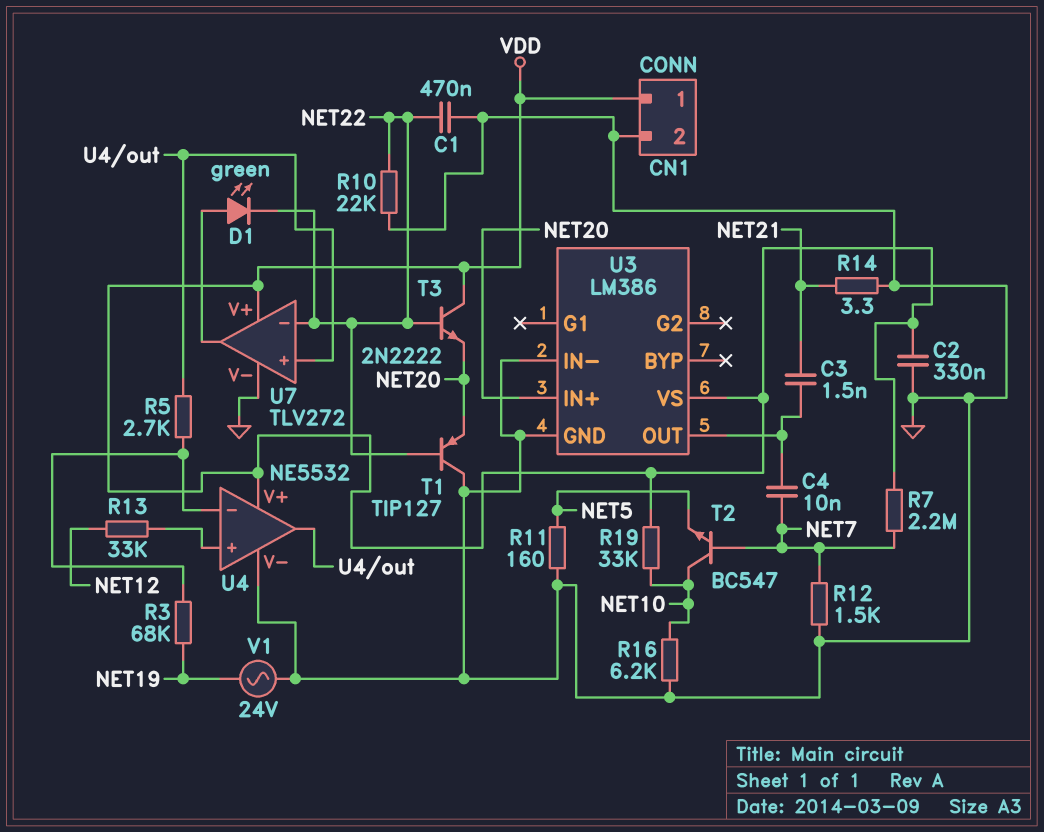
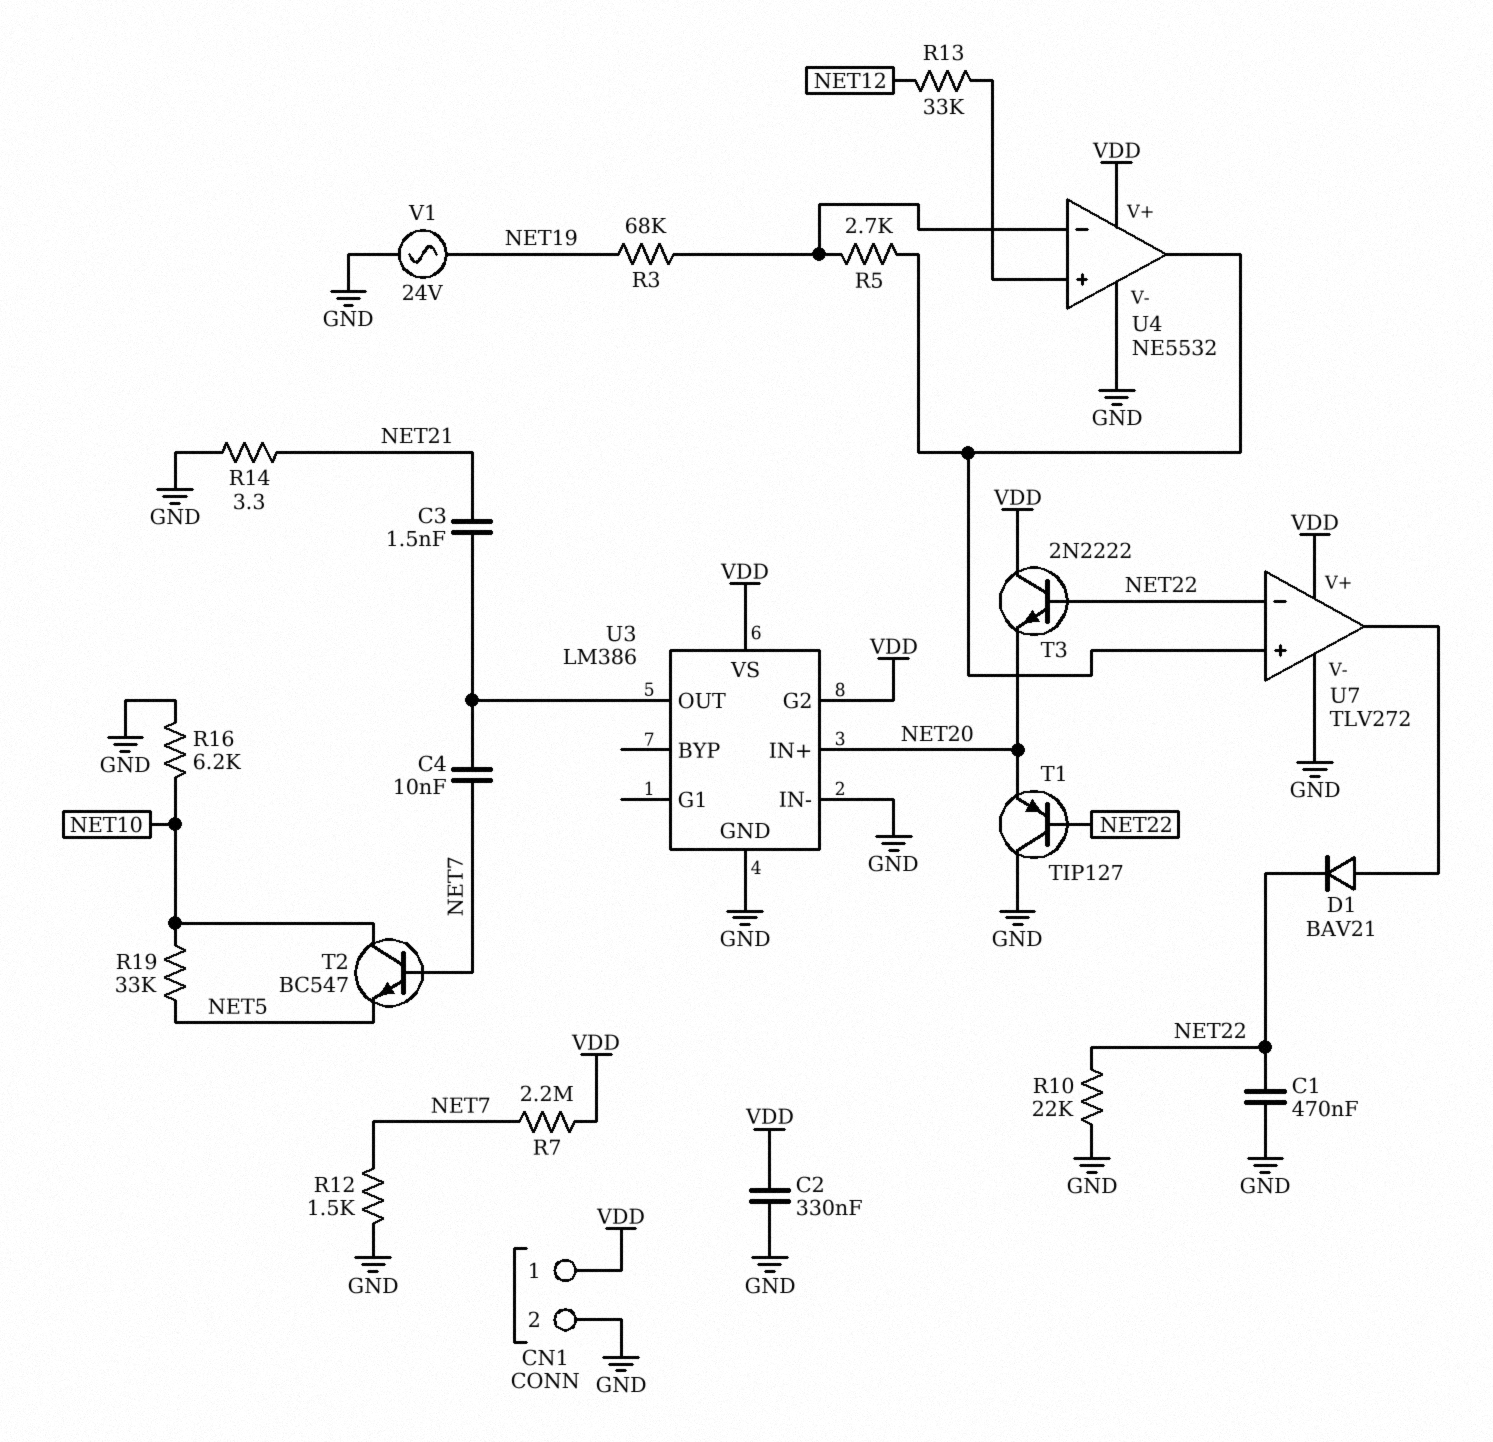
D1: LED green (A U7/out, K NET22) -> diode BAV21 (A U7/out, K NET22)
R11: 160 (GND, NET5) -> none
R19: 33k (NET10, VDD) -> 33k (NET5, NET10)
U3 pin G2: none -> VDD

